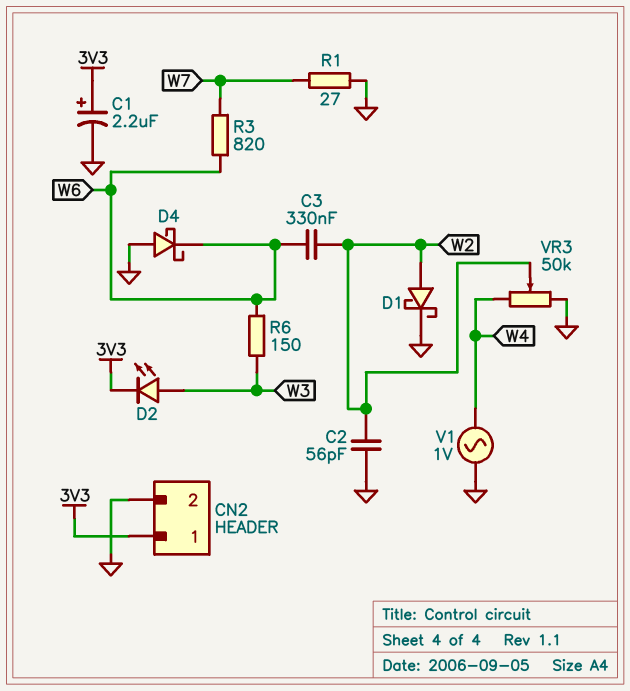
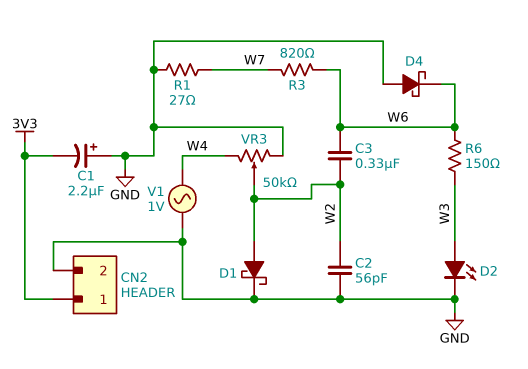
C1: 2.2uF (plus 3V3, minus GND) -> 2.2uF (plus GND, minus 3V3)
D2: LED (A W3, K 3V3) -> LED (A W3, K GND)

